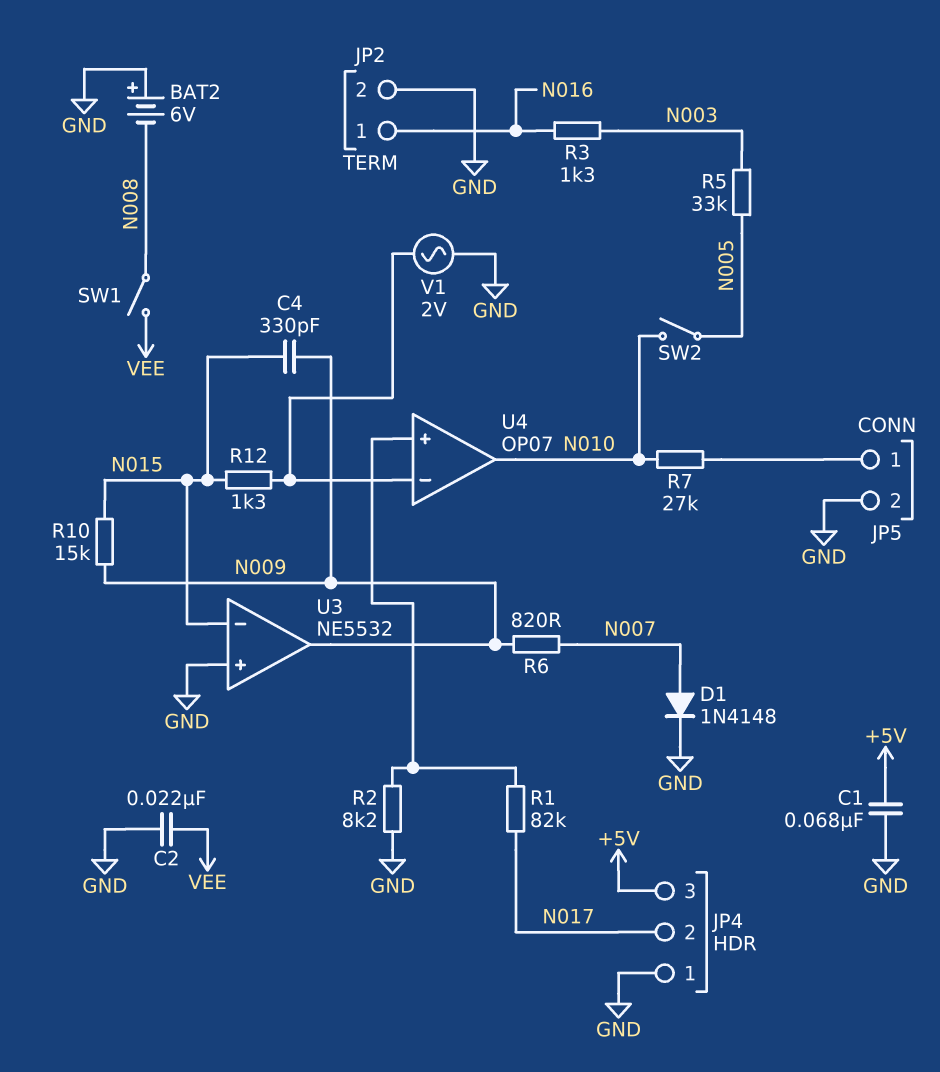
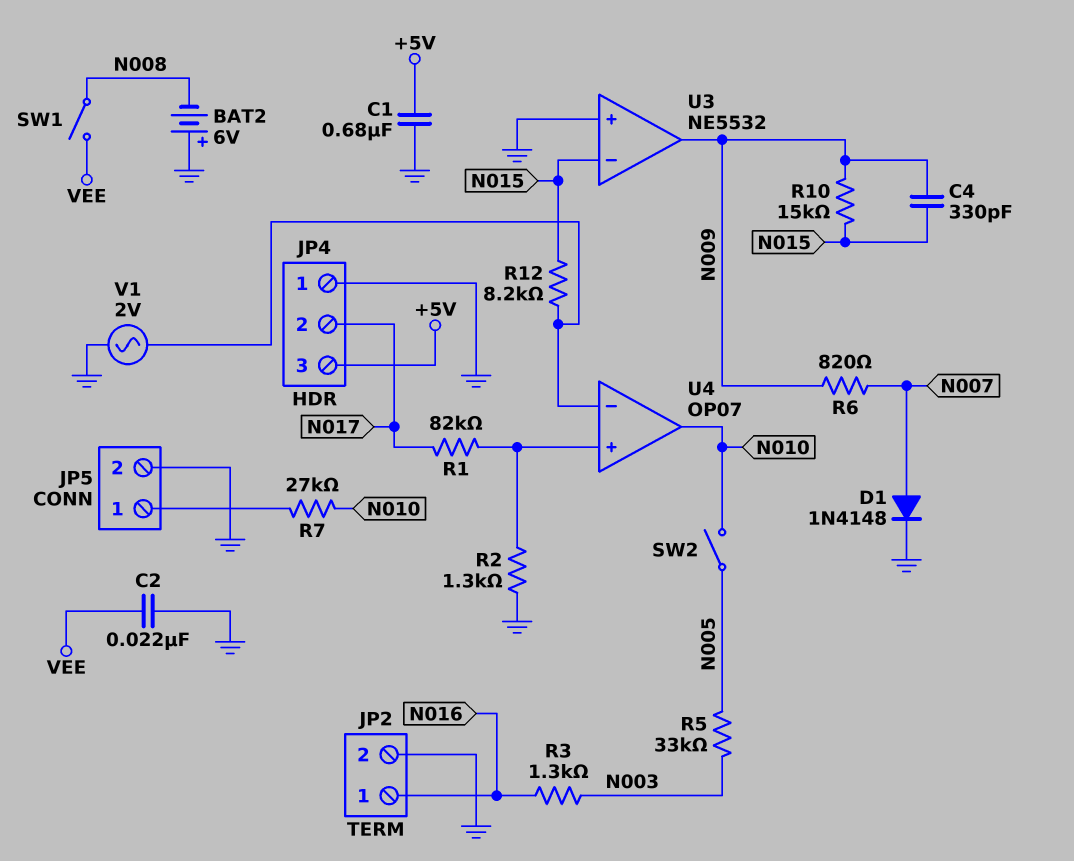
C1: 68nF (+5V, GND) -> 680nF (+5V, GND)
R2: 8.2k (GND, U4/in+) -> 1.3k (GND, U4/in+)
R12: 1.3k (N015, U4/in-) -> 8.2k (N015, U4/in-)

